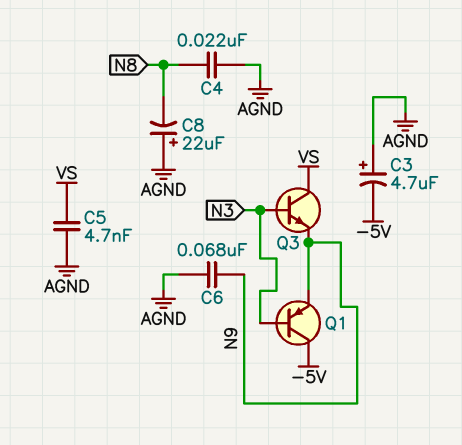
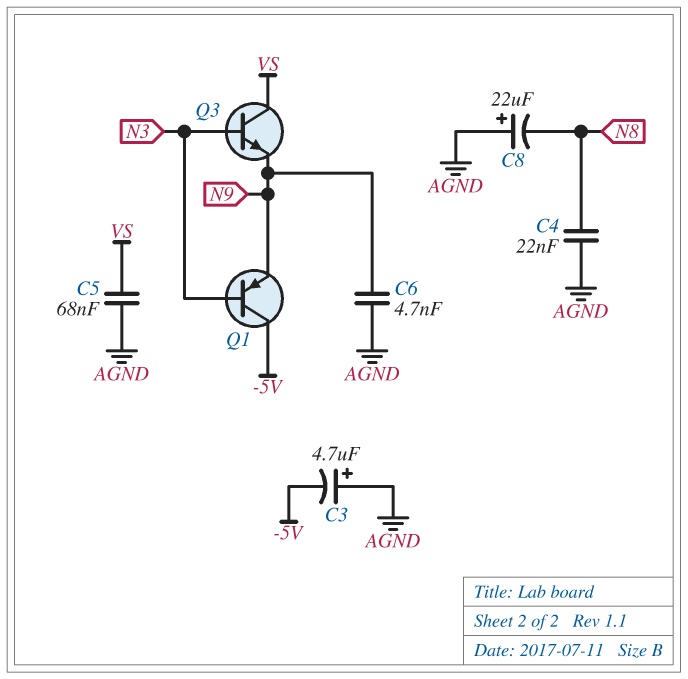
C5: 4.7nF (AGND, VS) -> 68nF (AGND, VS)
C6: 68nF (AGND, N9) -> 4.7nF (AGND, N9)

